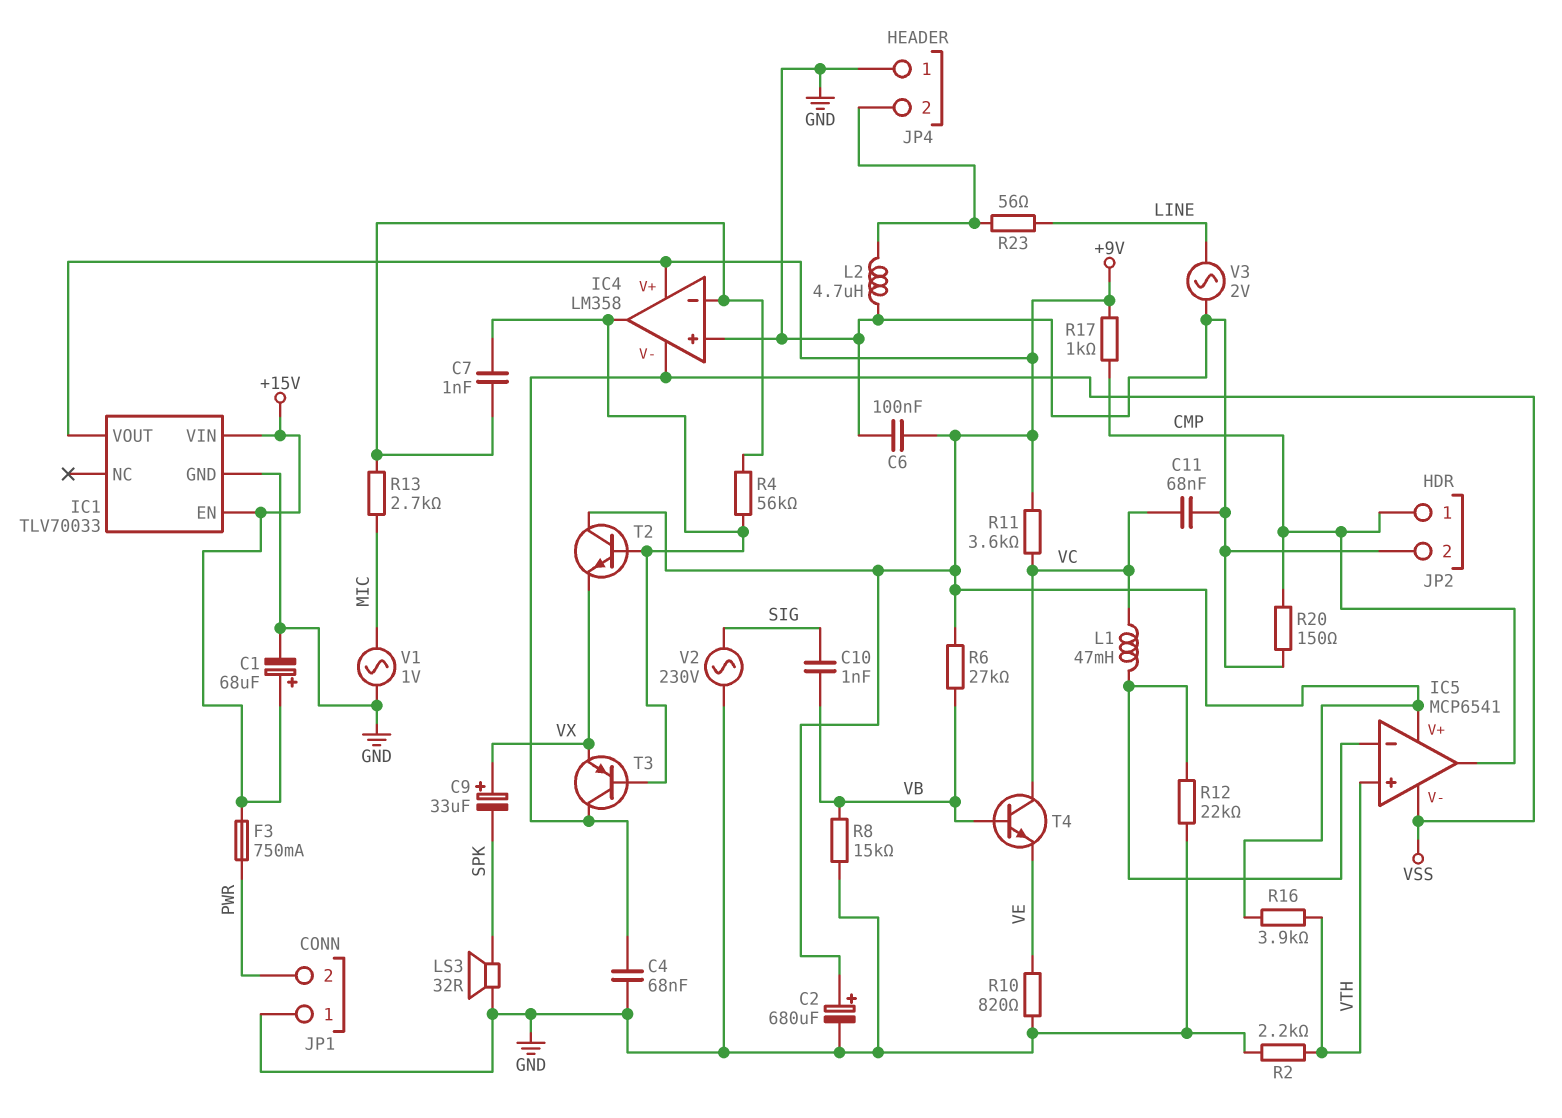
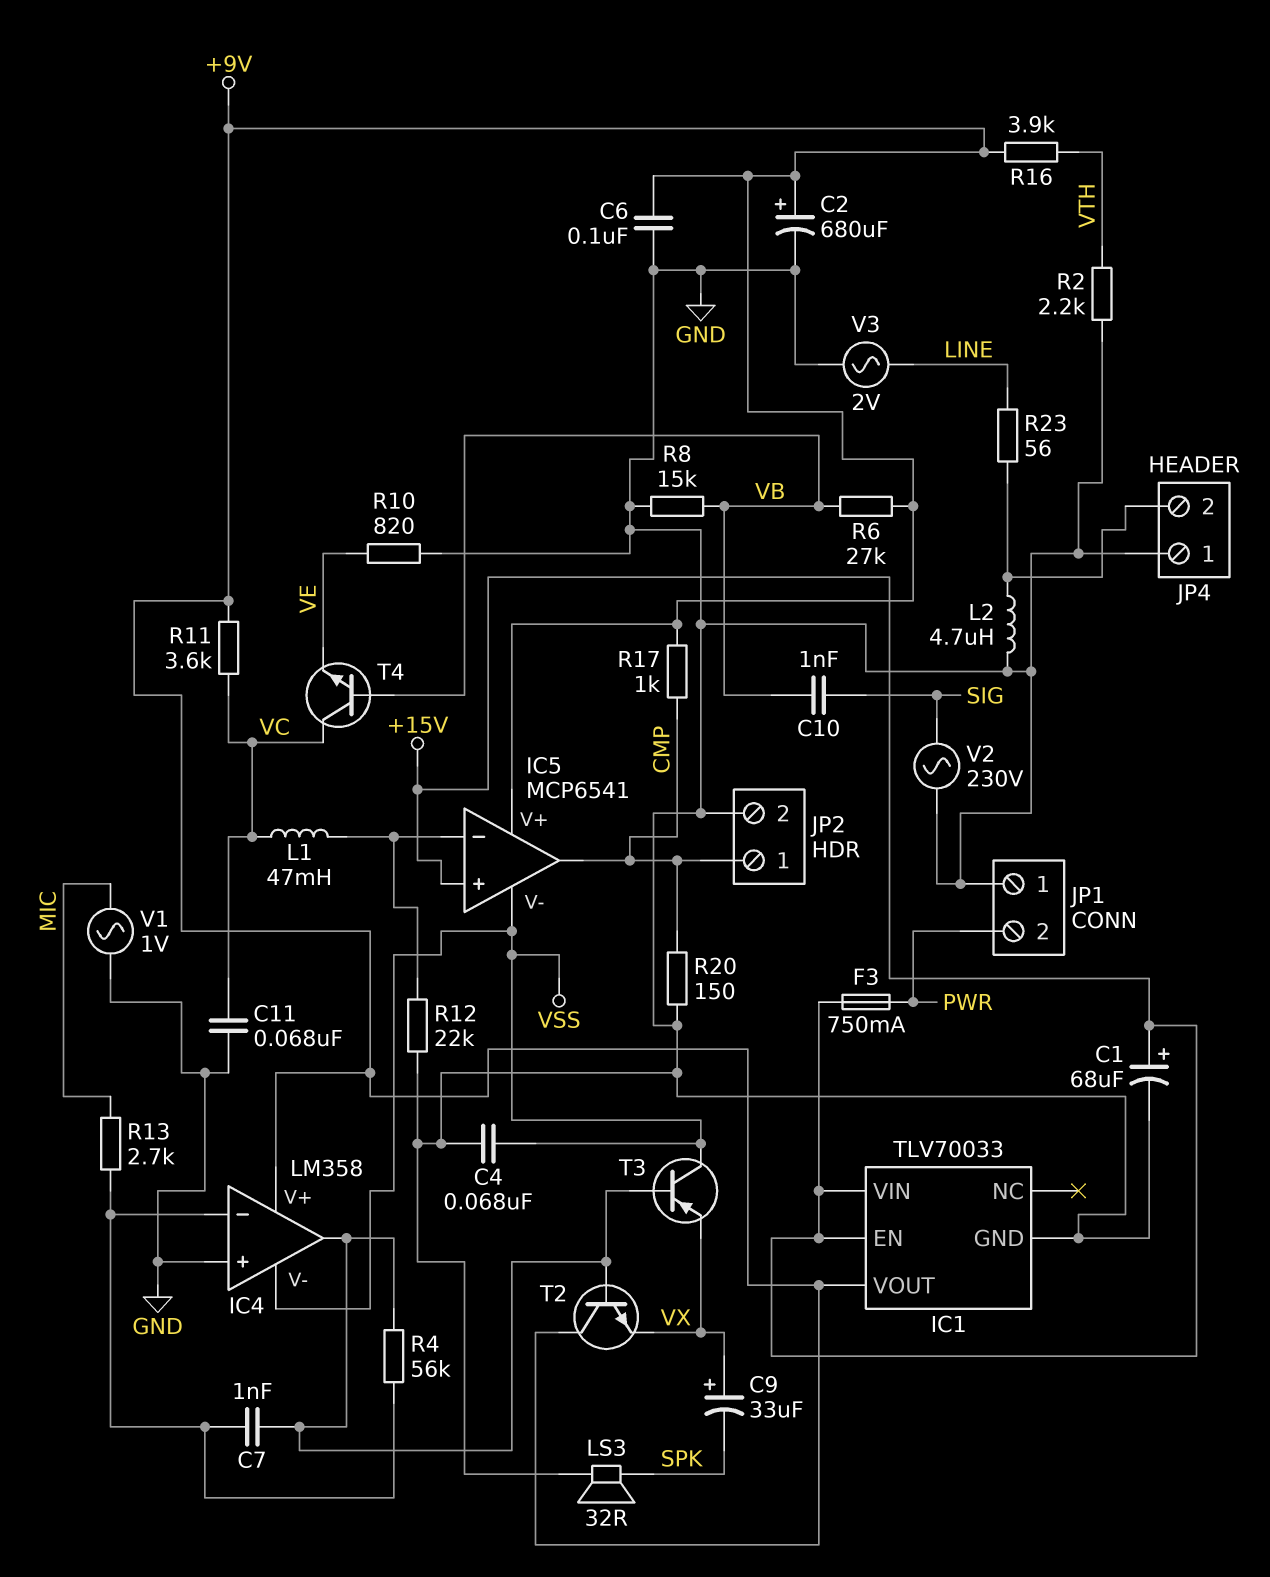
IC5 pin in+: VTH -> +15V

